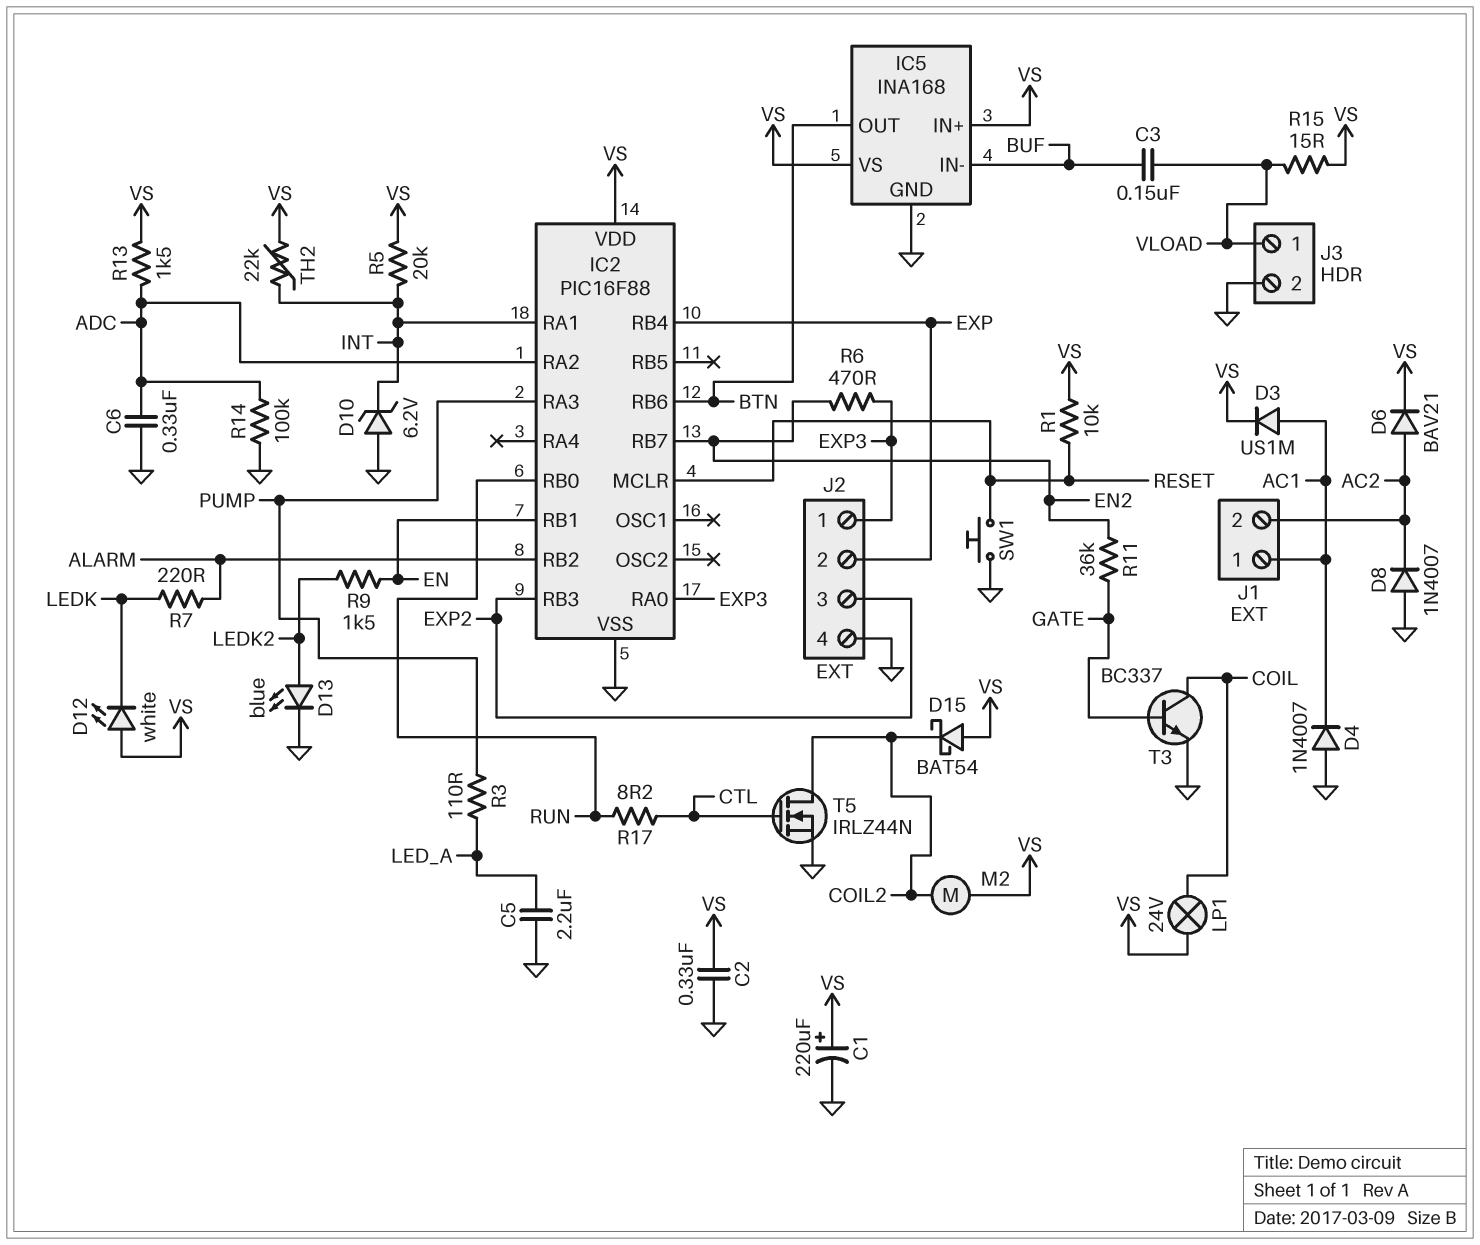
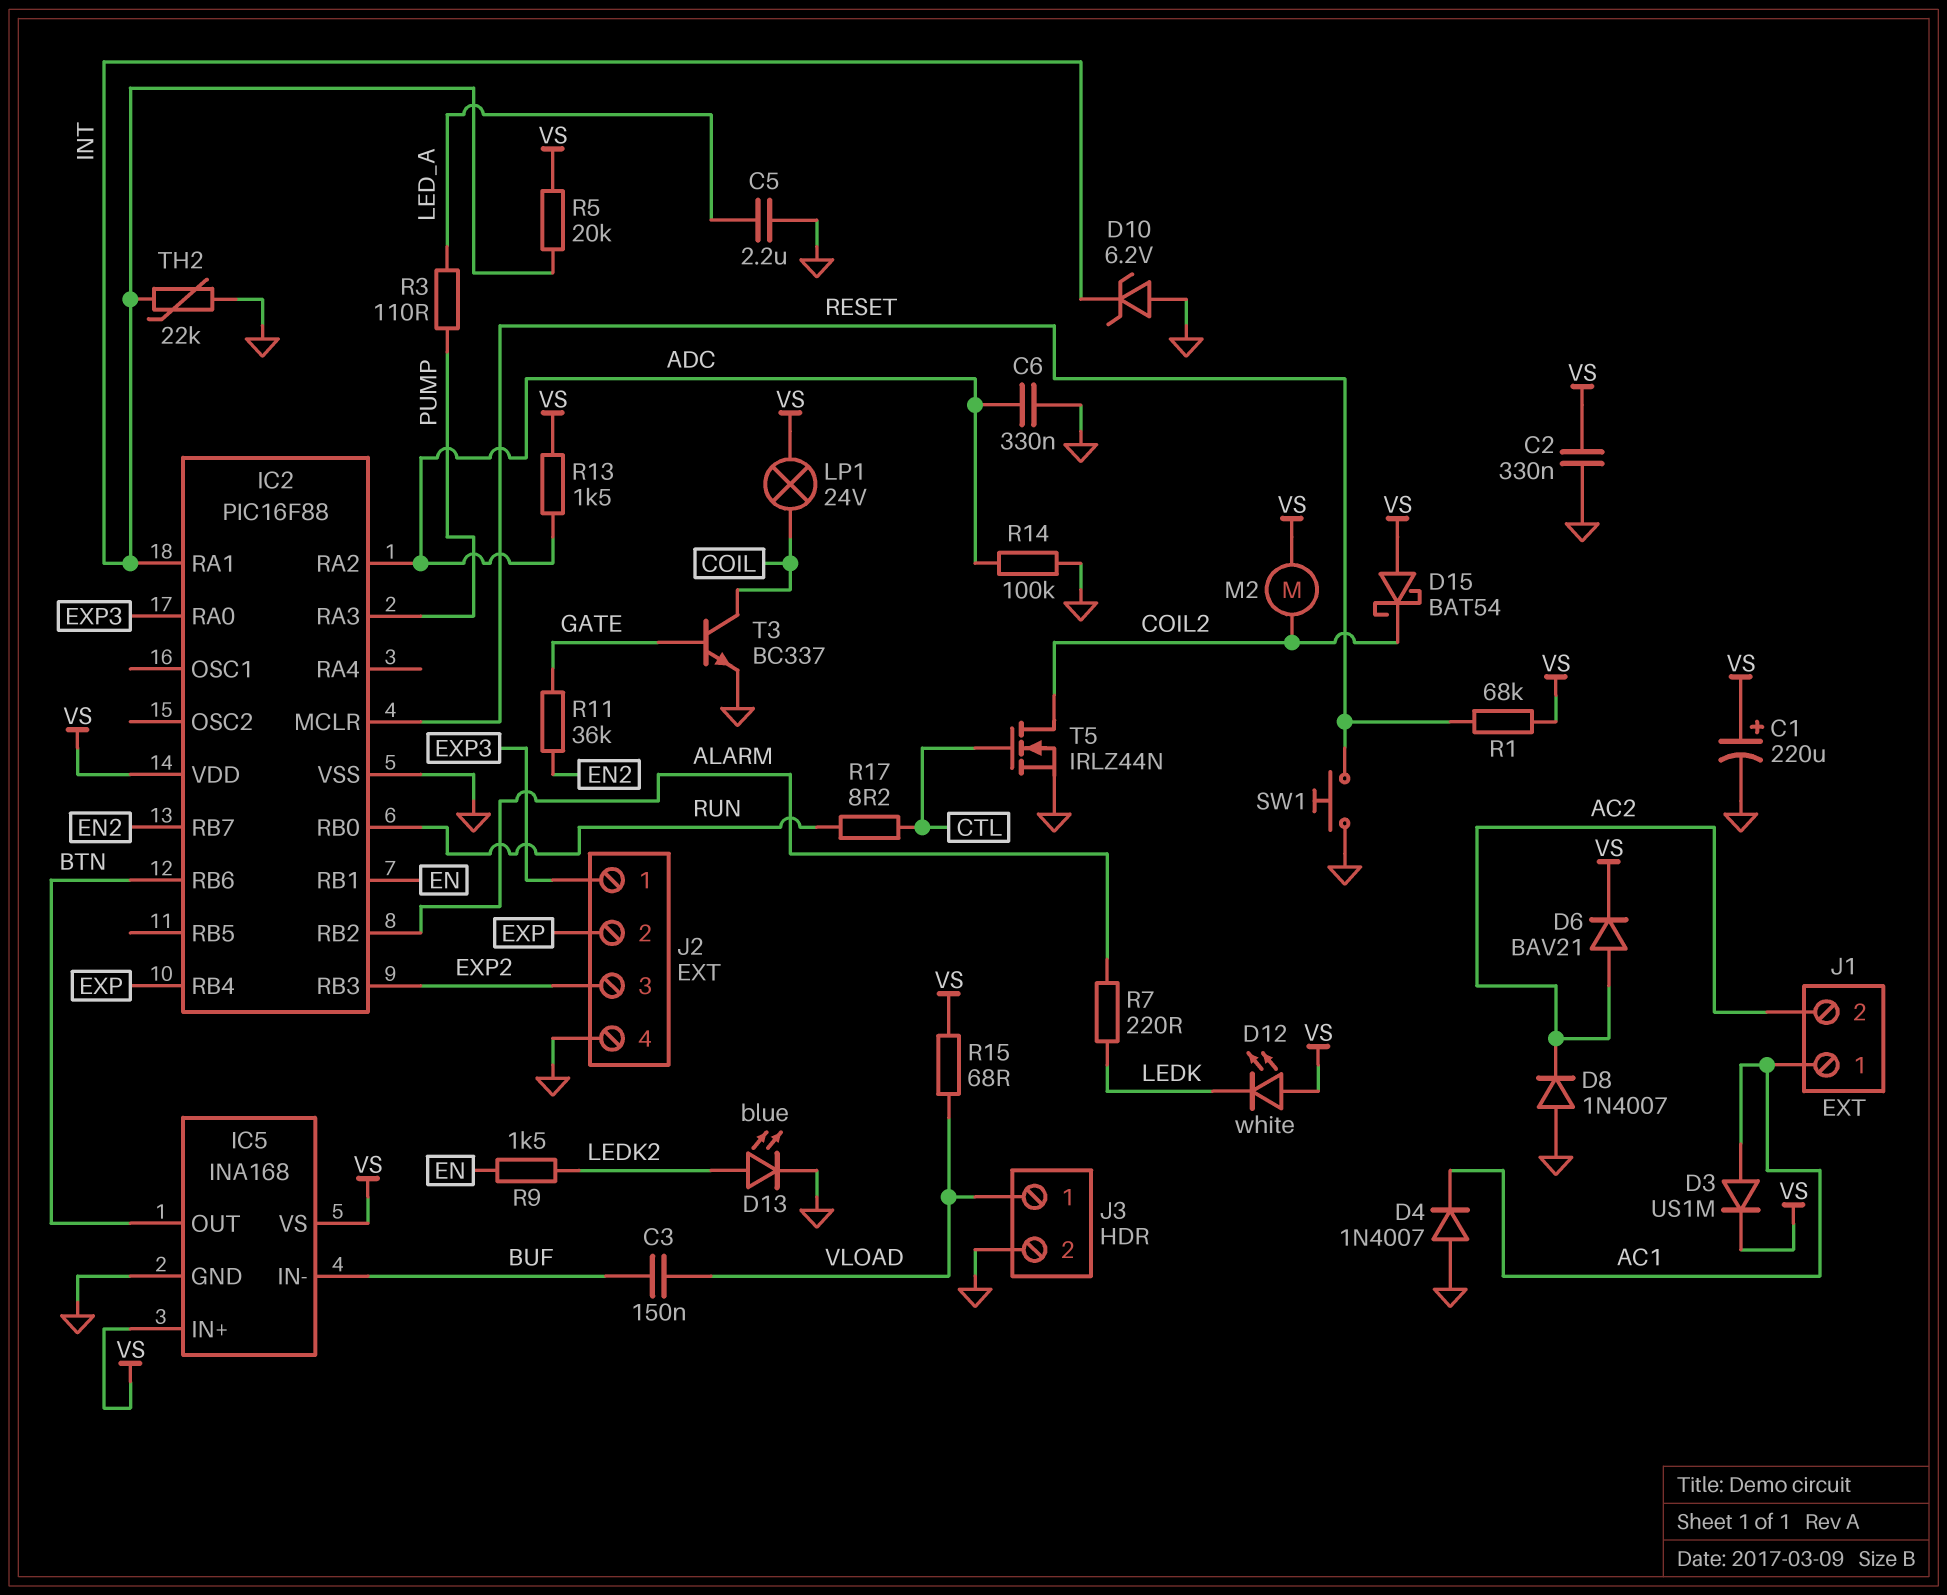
R1: 10k (RESET, VS) -> 68k (RESET, VS)
R6: 470 (EN2, EXP3) -> none
R15: 15 (VLOAD, VS) -> 68 (VLOAD, VS)
TH2: 22k (INT, VS) -> 22k (GND, INT)

